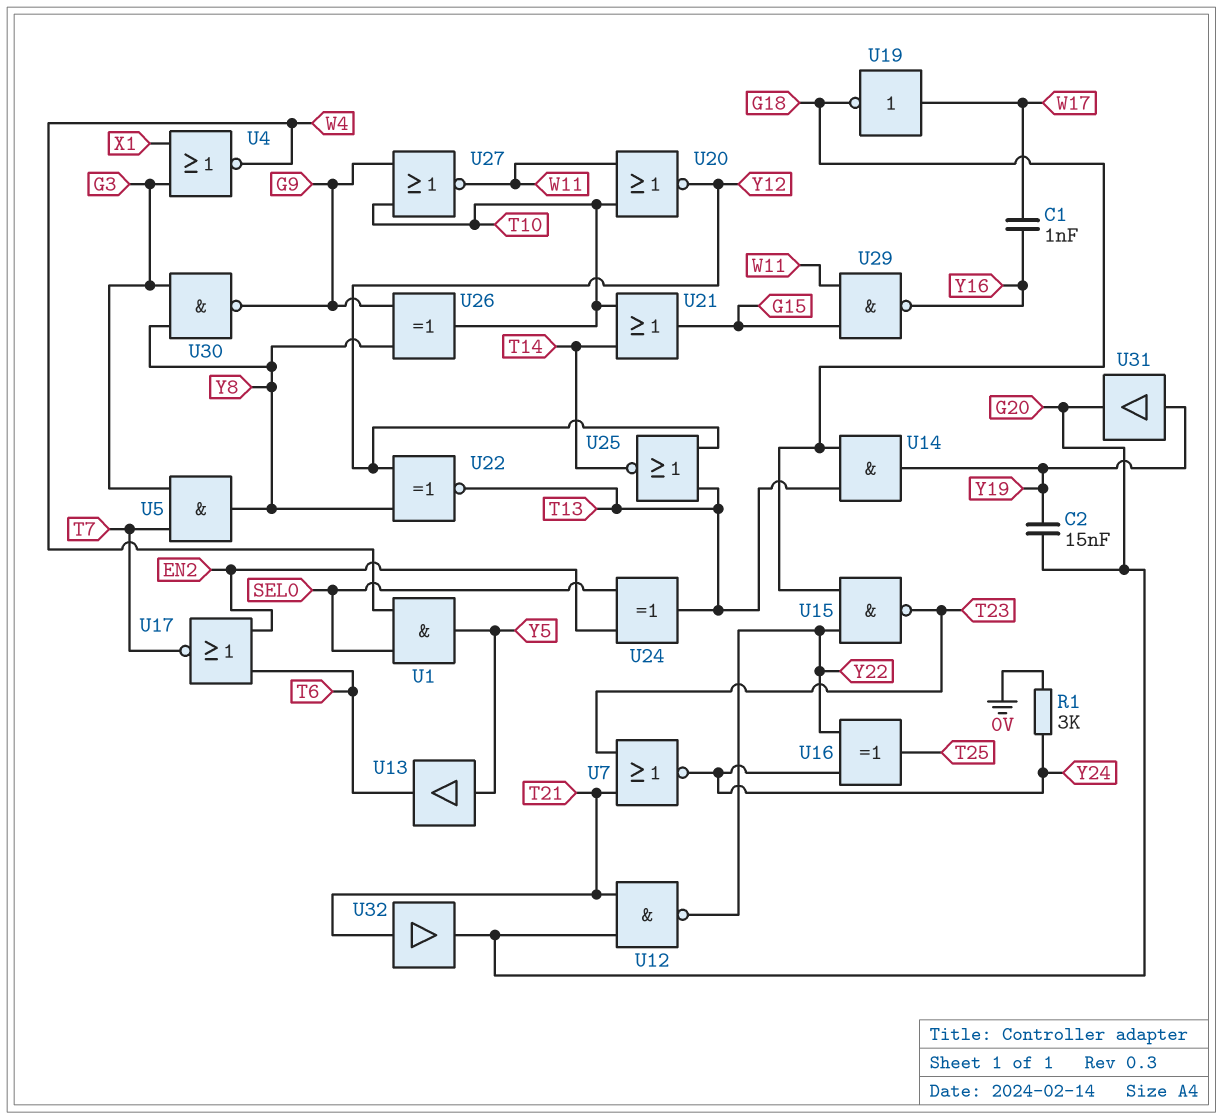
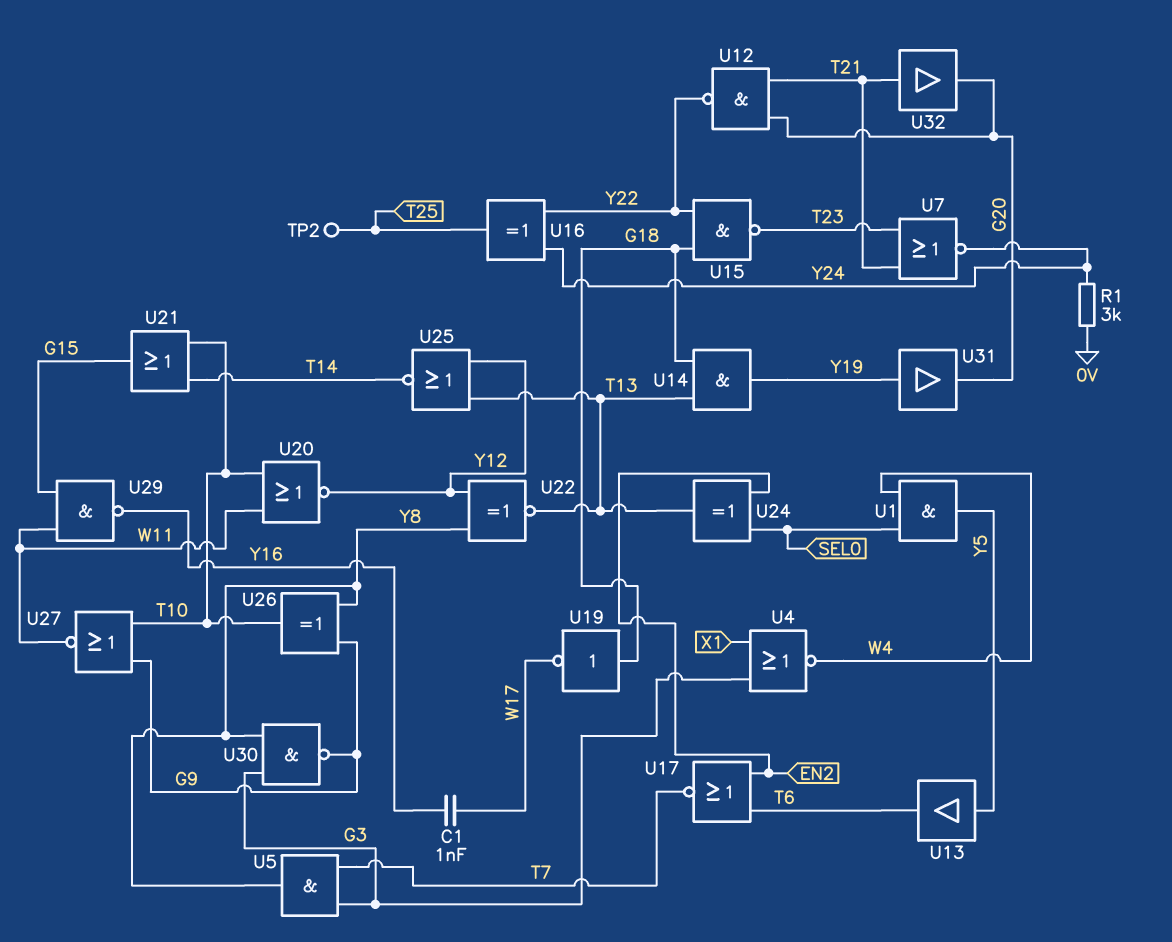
C2: 15nF (G20, Y19) -> none
TP2: none -> test point (T25)
U19: NOT (in W17, out G18) -> NOT (in G18, out W17)

